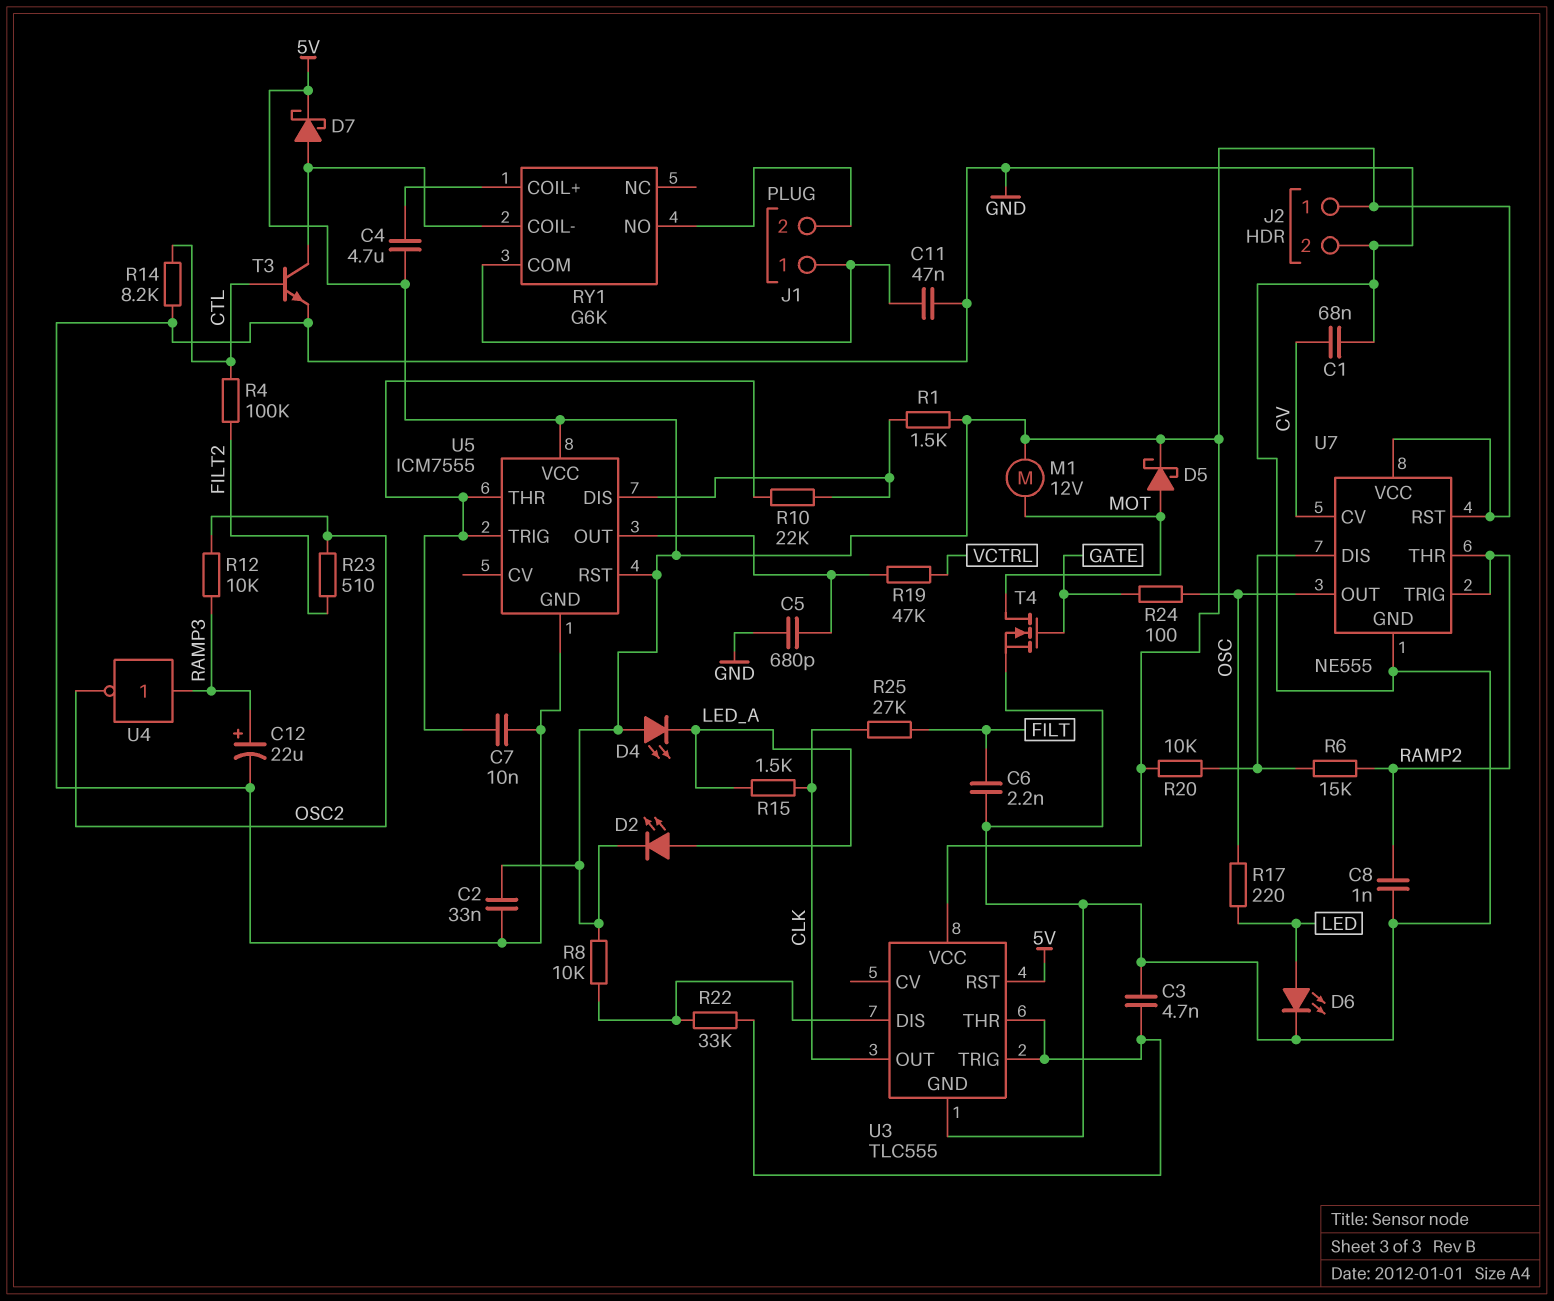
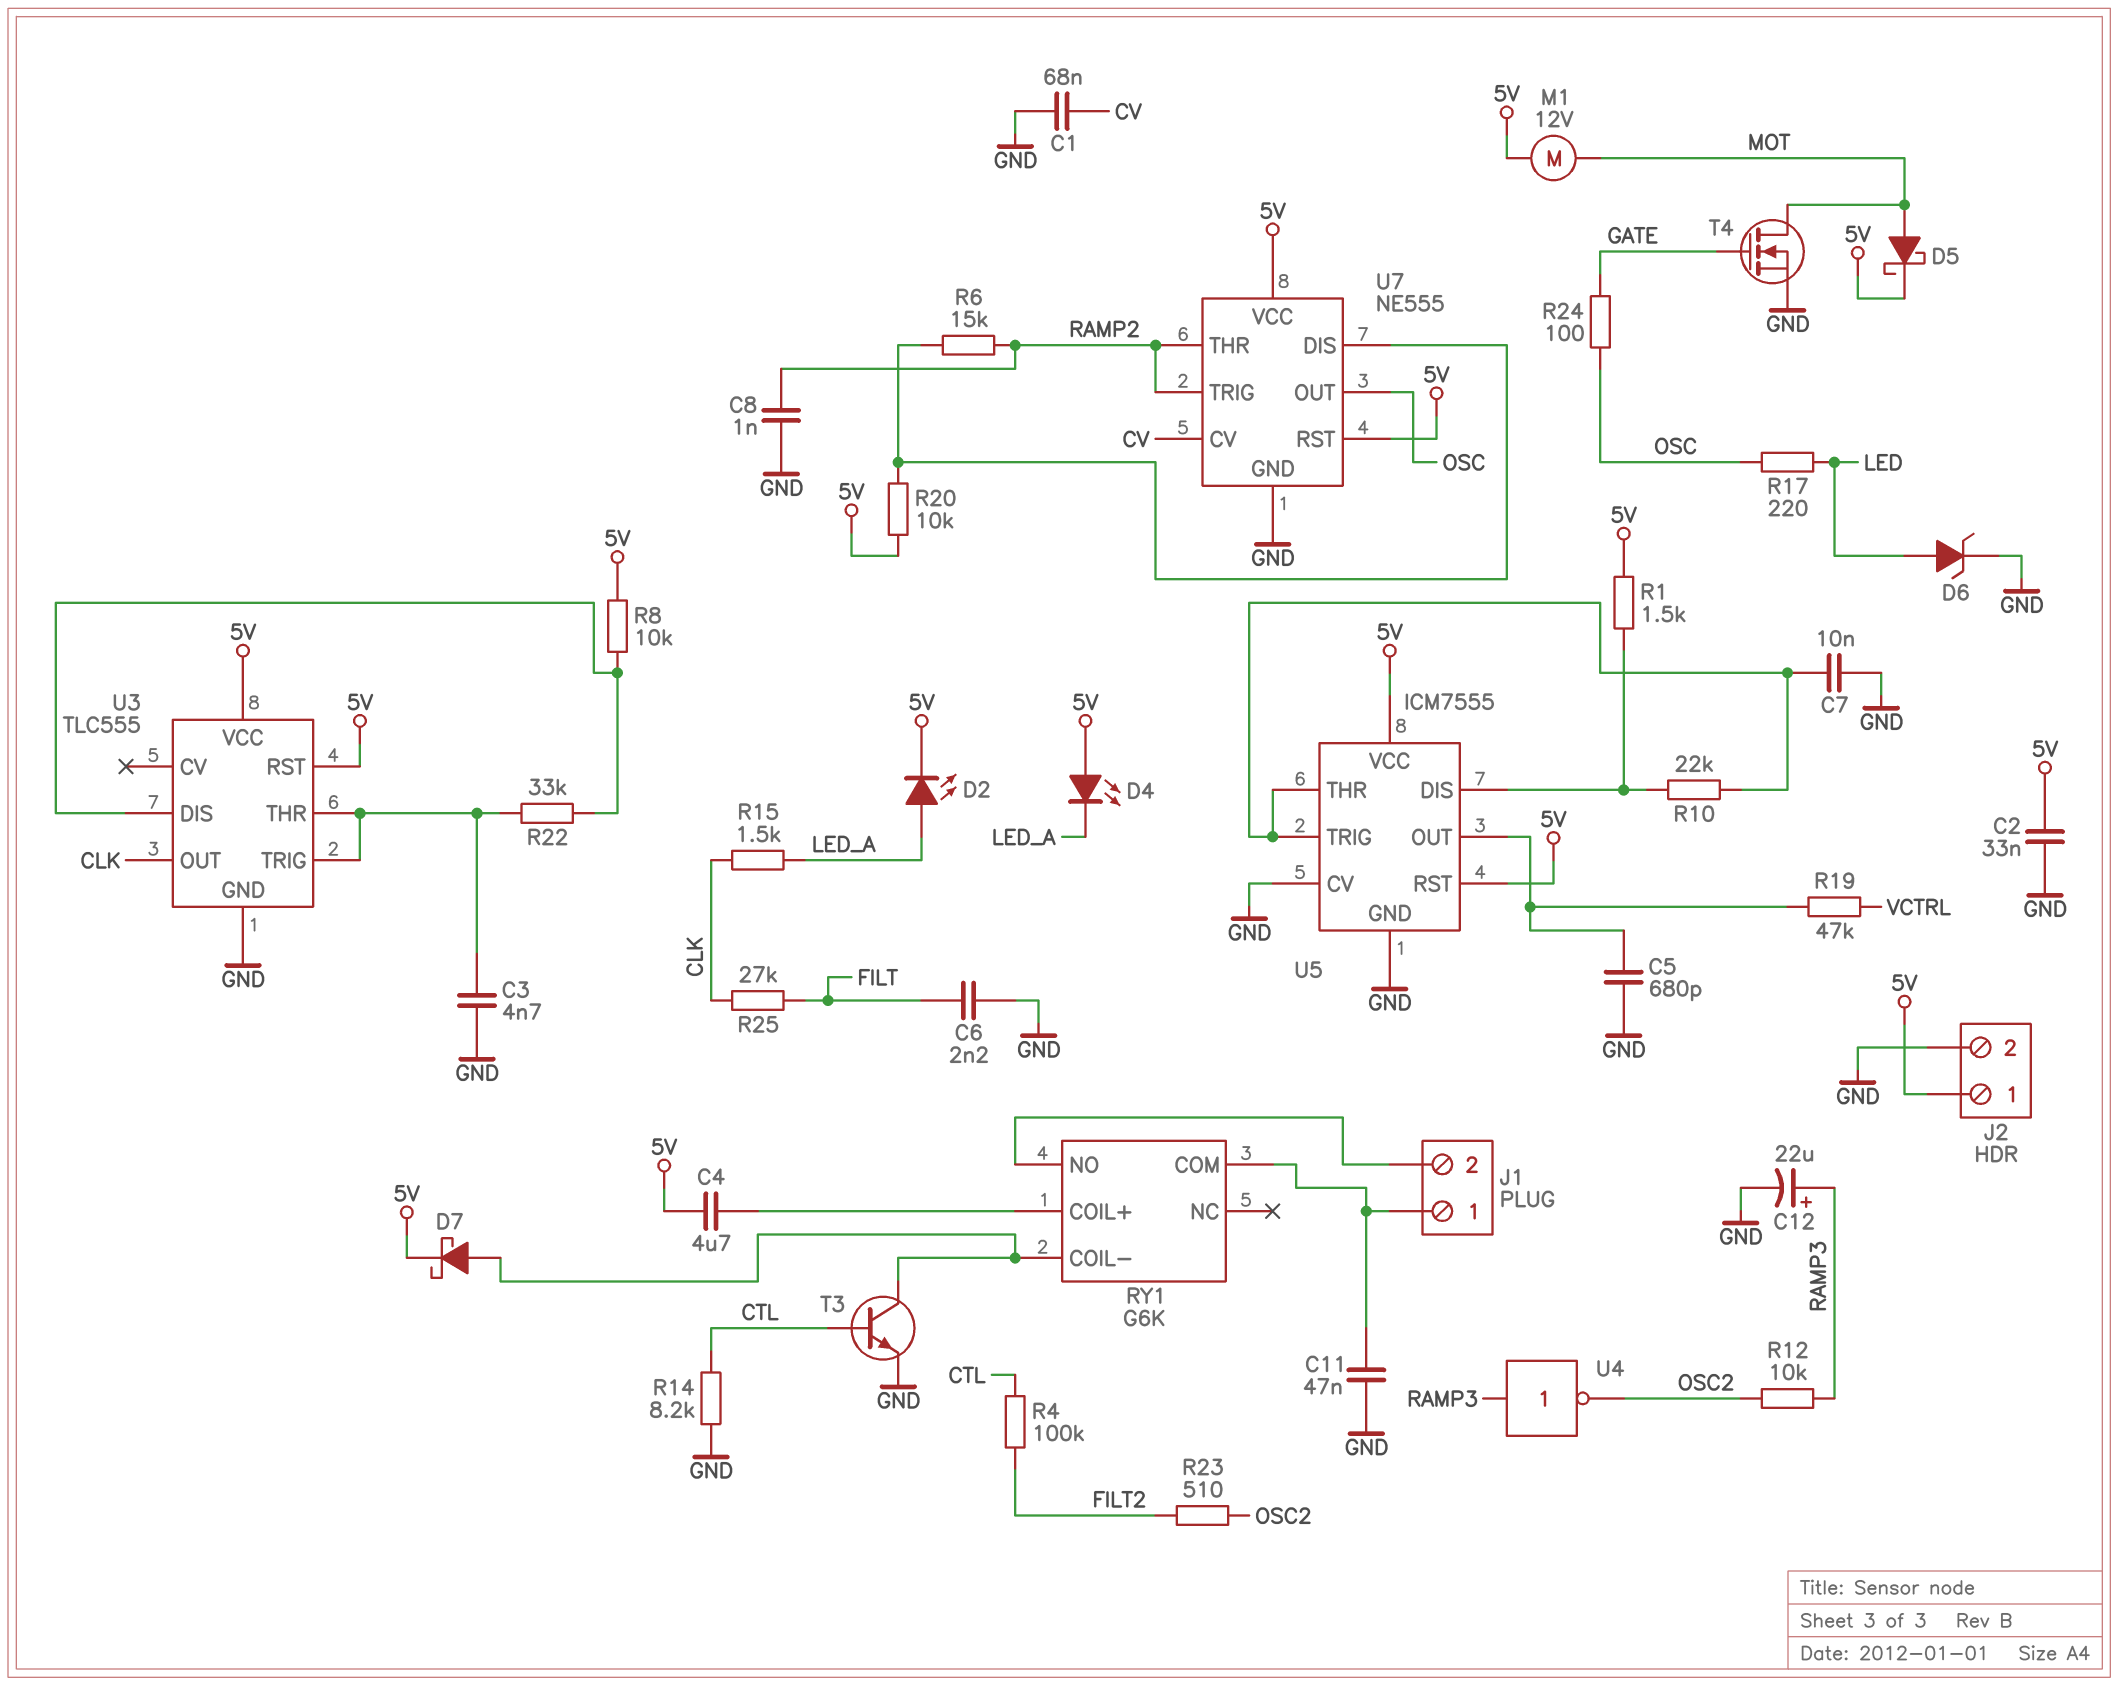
D6: LED (A LED, K GND) -> zener (A LED, K GND)
U5 pin CV: none -> GND

